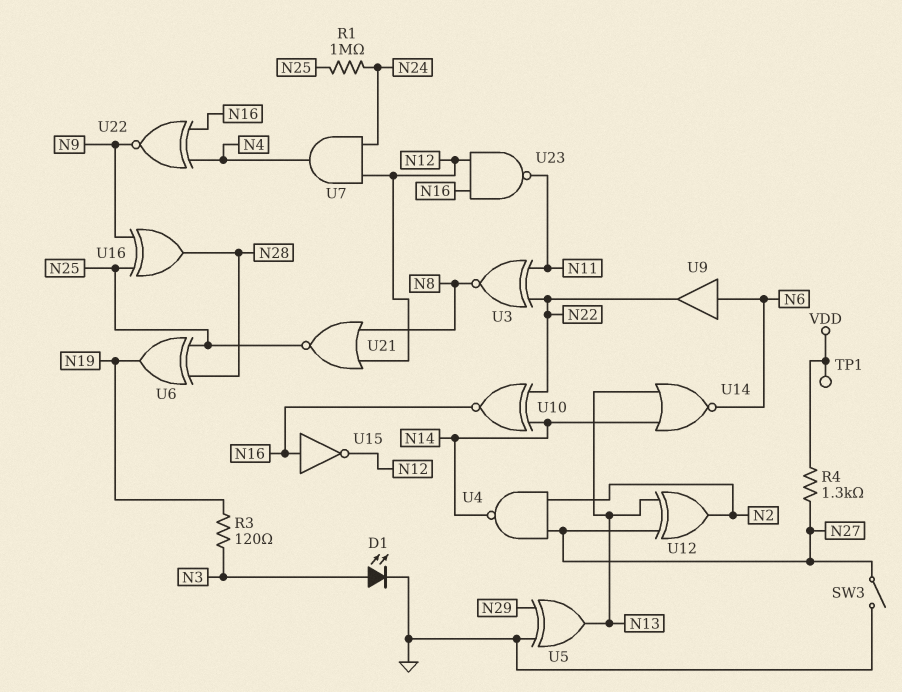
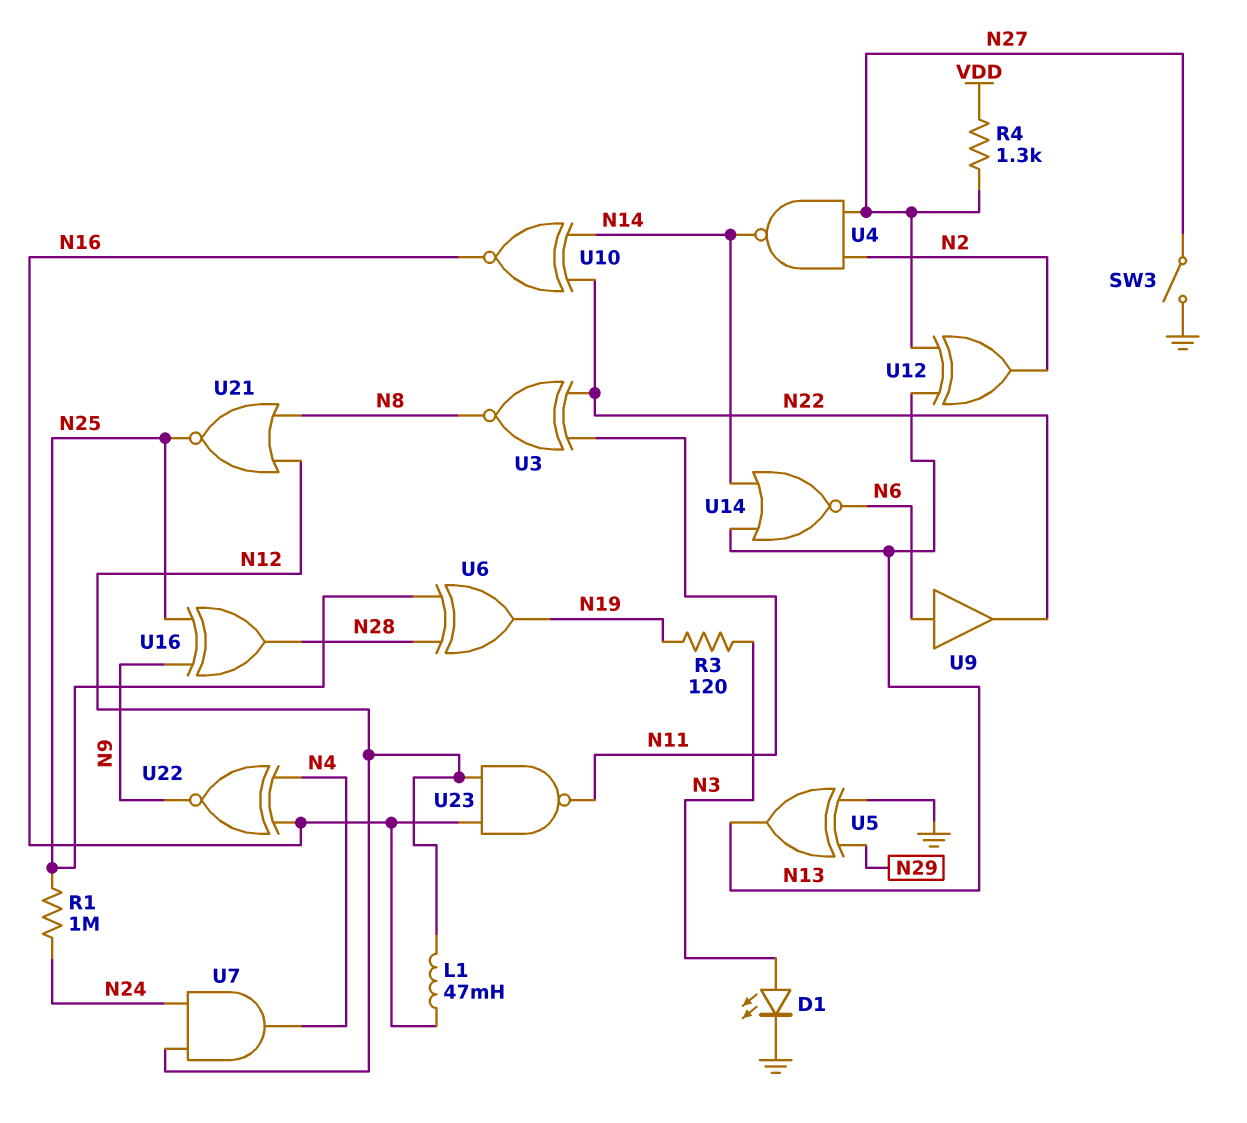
L1: none -> 47mH (N12, N16)
TP1: test point (VDD) -> none
U15: NOT (in N16, out N12) -> none

